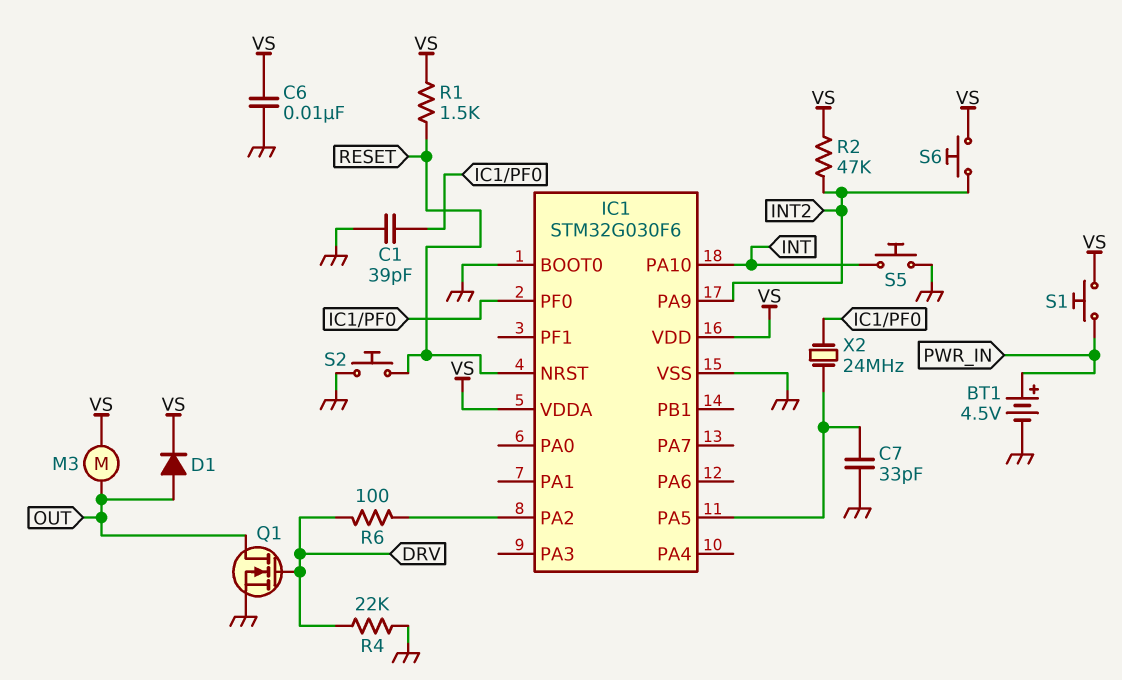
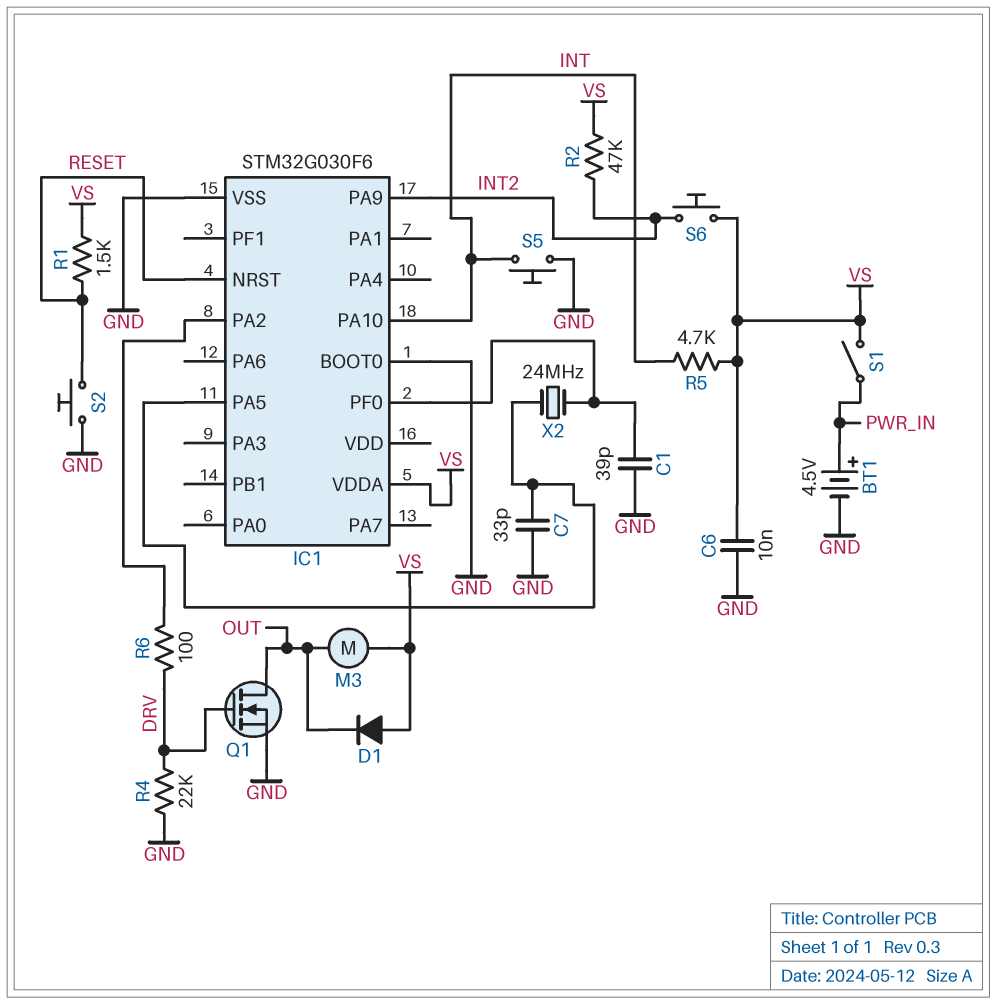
D1: diode (A OUT, K VS) -> diode (A VS, K OUT)
IC1 pin VDD: VS -> none
R5: none -> 4.7k (INT, VS)
S1: button (PWR_IN, VS) -> switch (PWR_IN, VS)

